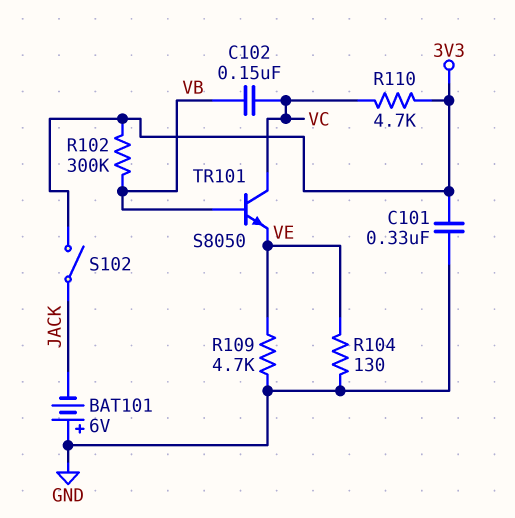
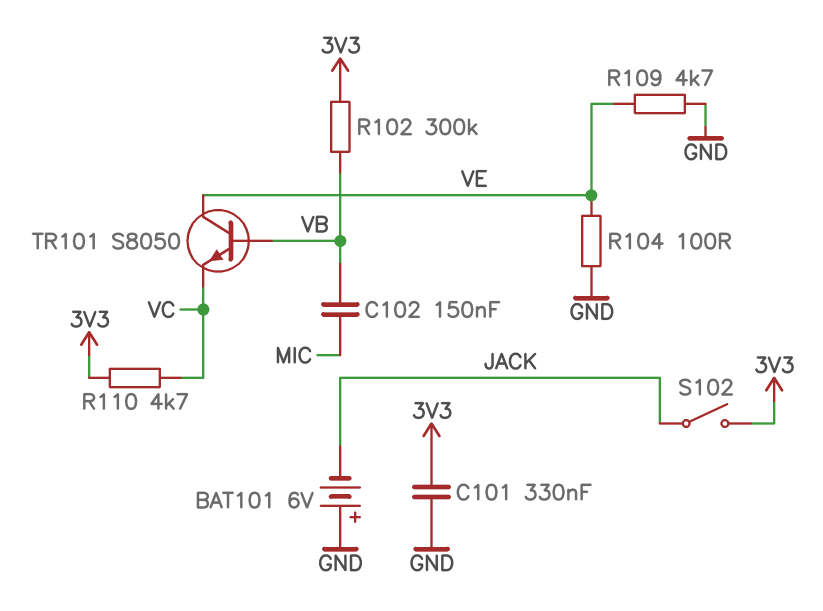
C102: 150nF (VB, VC) -> 150nF (MIC, VB)
R104: 130 (GND, VE) -> 100 (GND, VE)
TR101: NPN S8050 (B VB, C VC, E VE) -> NPN S8050 (B VB, C VE, E VC)

